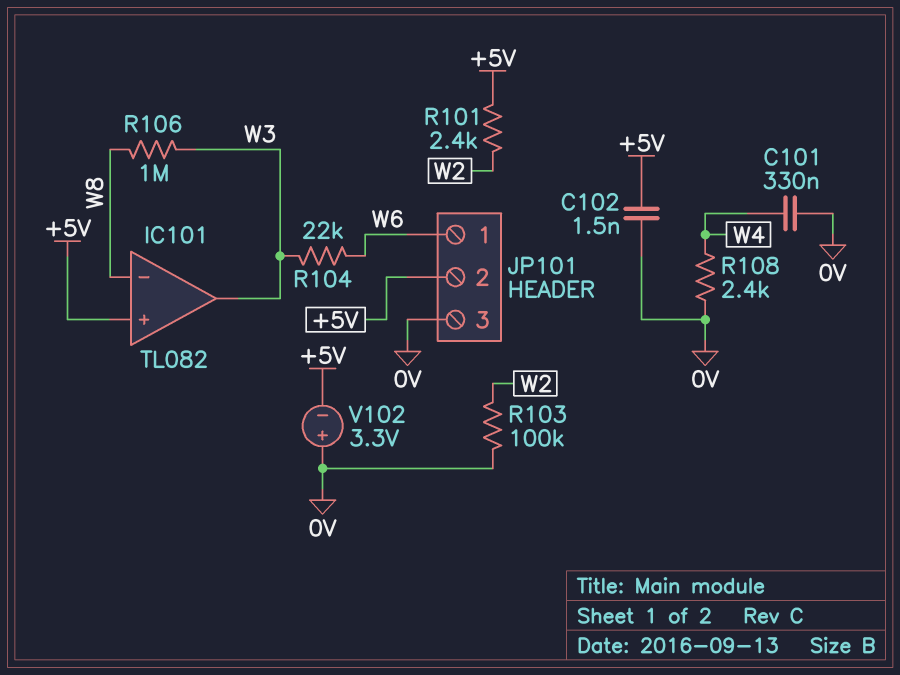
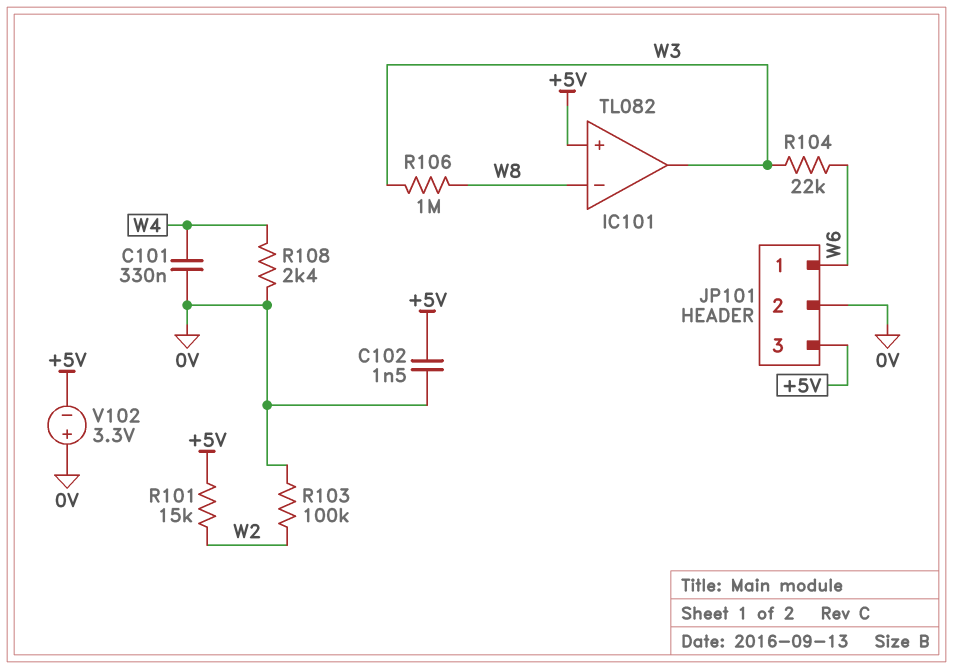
JP101 pin 2: +5V -> 0V
JP101 pin 3: 0V -> +5V
R101: 2.4k (+5V, W2) -> 15k (+5V, W2)

